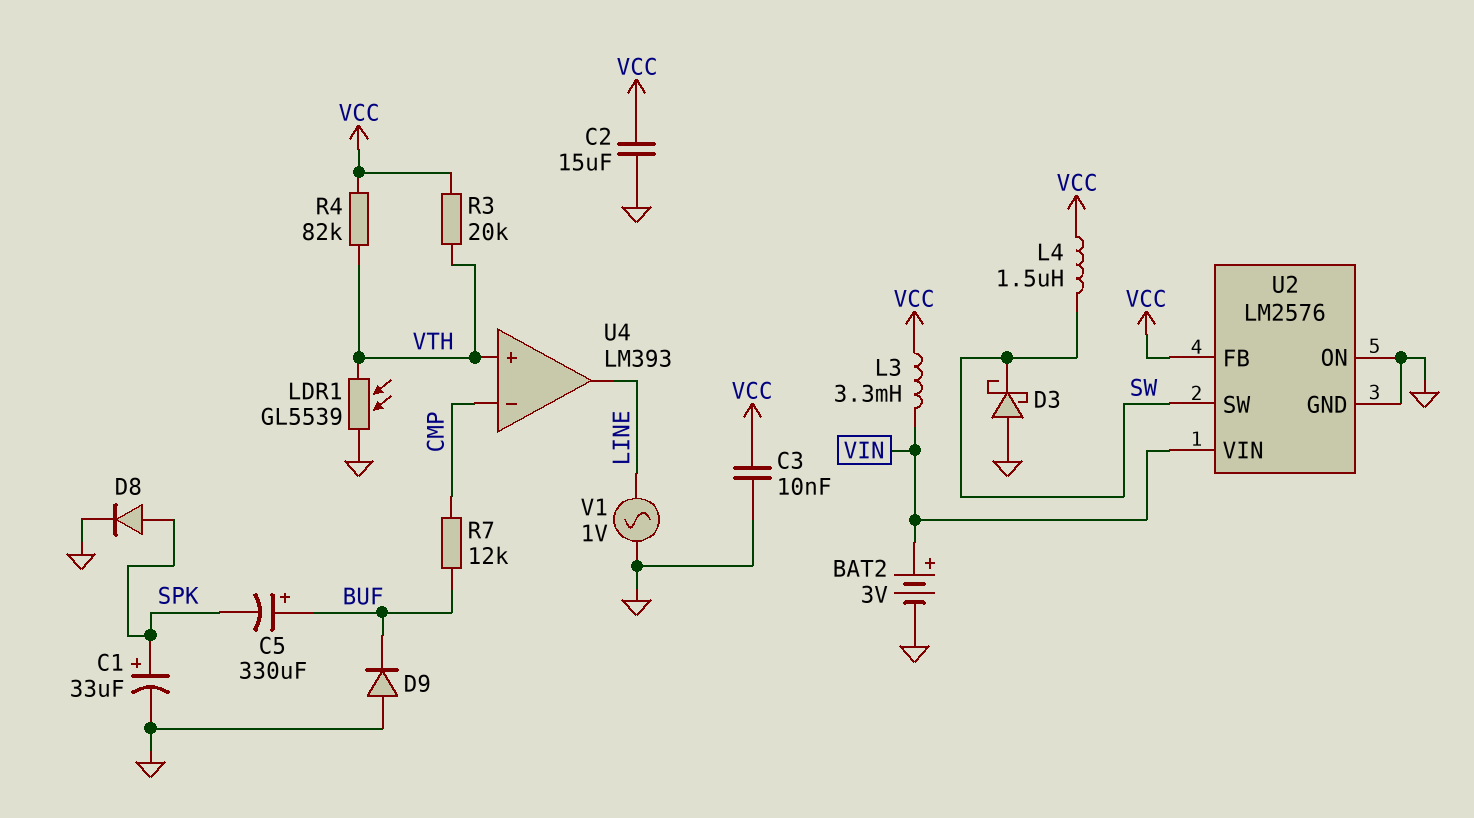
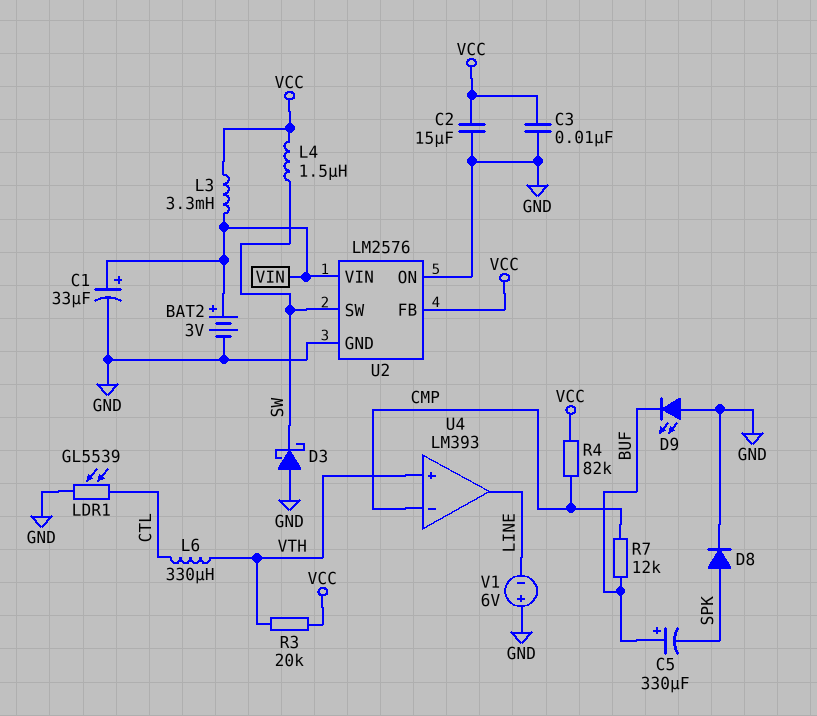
C1: 33uF (plus SPK, minus GND) -> 33uF (plus VIN, minus GND)
D9: diode (A GND, K BUF) -> LED (A GND, K BUF)
L6: none -> 330uH (CTL, VTH)
LDR1: GL5539 (GND, VTH) -> GL5539 (CTL, GND)
R4: 82k (VCC, VTH) -> 82k (CMP, VCC)
V1: AC 1V (GND, LINE) -> 6V (plus GND, minus LINE)

